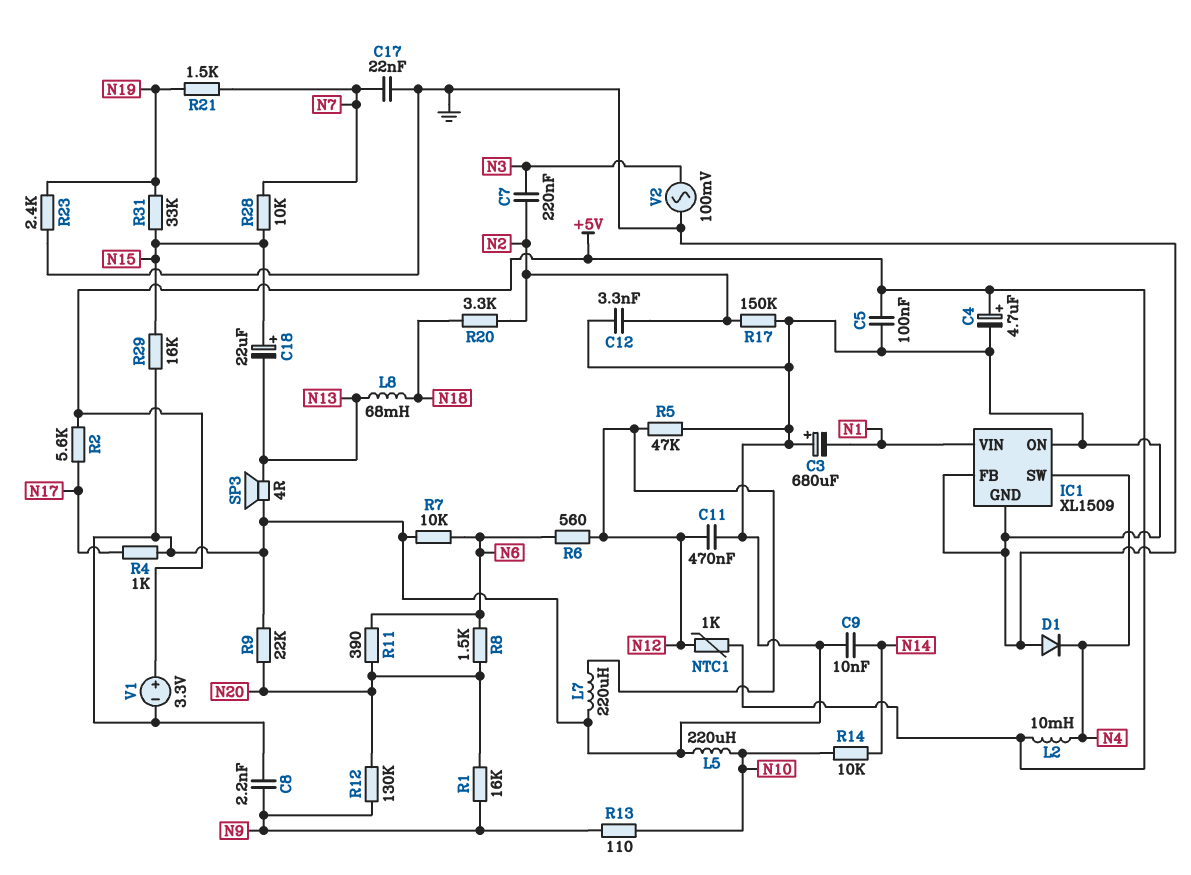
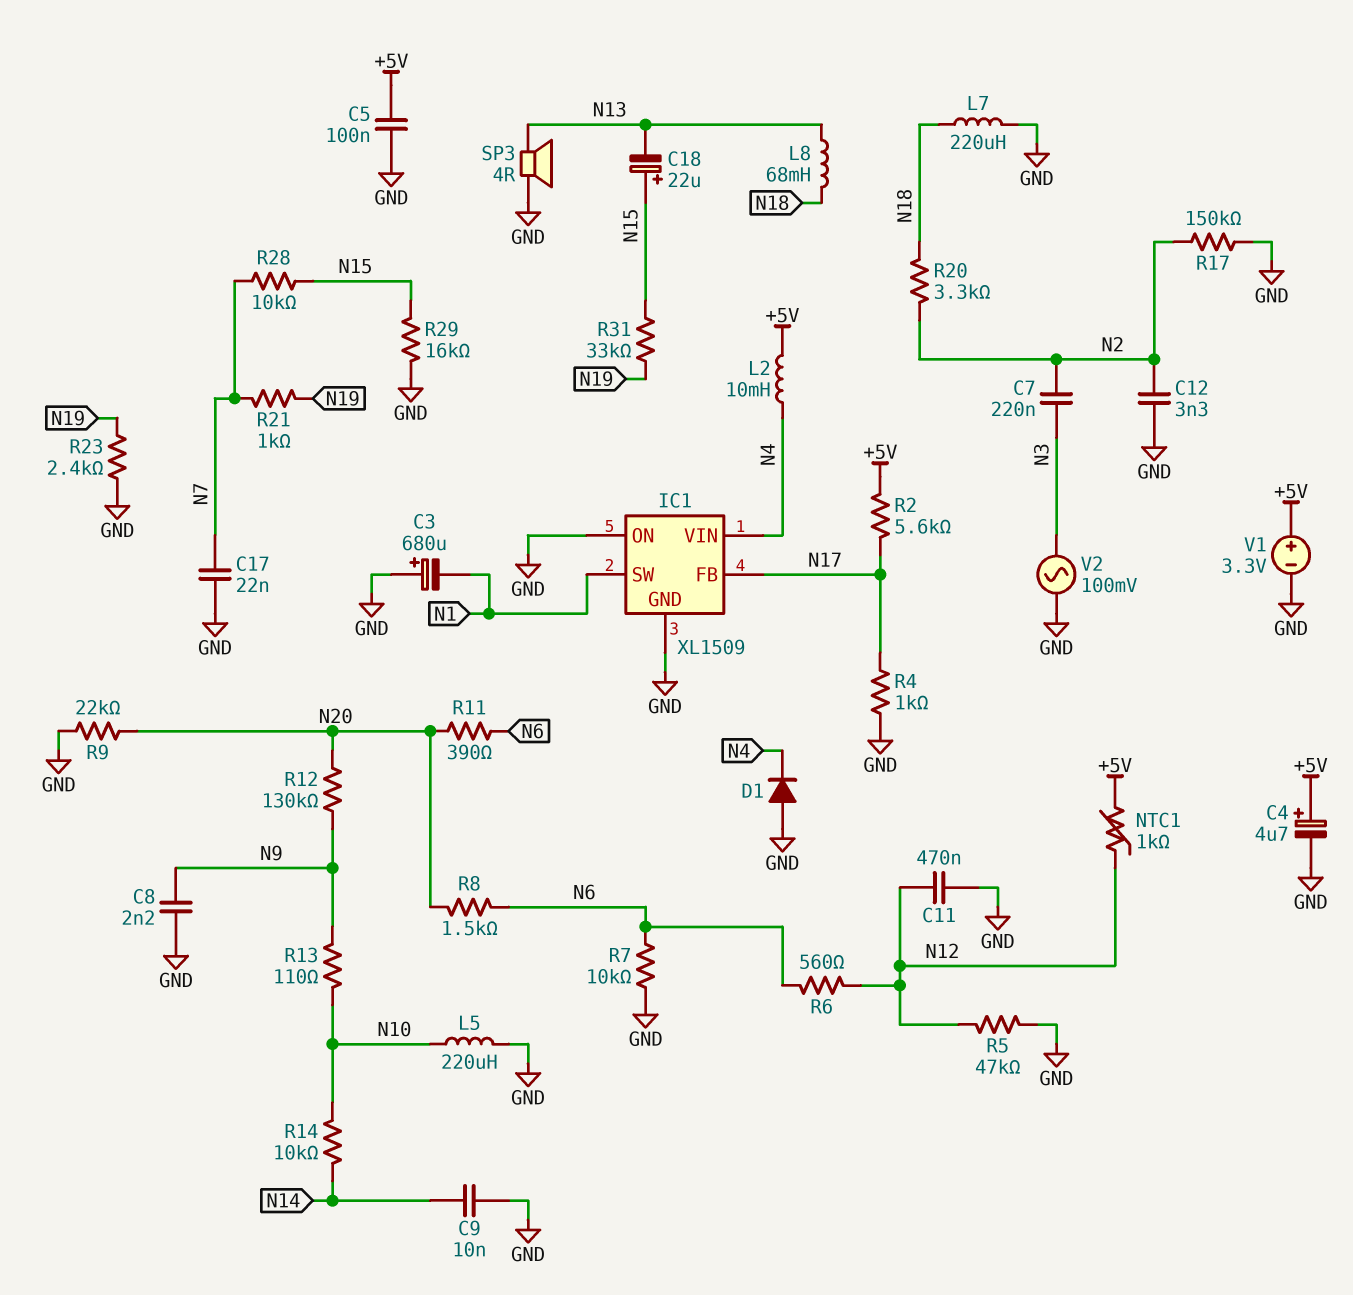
IC1 pin FB: GND -> N17
IC1 pin SW: N4 -> N1
IC1 pin VIN: N1 -> N4
L7: 220uH (GND, N12) -> 220uH (GND, N18)
R1: 16k (N9, N20) -> none
R21: 1.5k (N7, N19) -> 1k (N7, N19)

